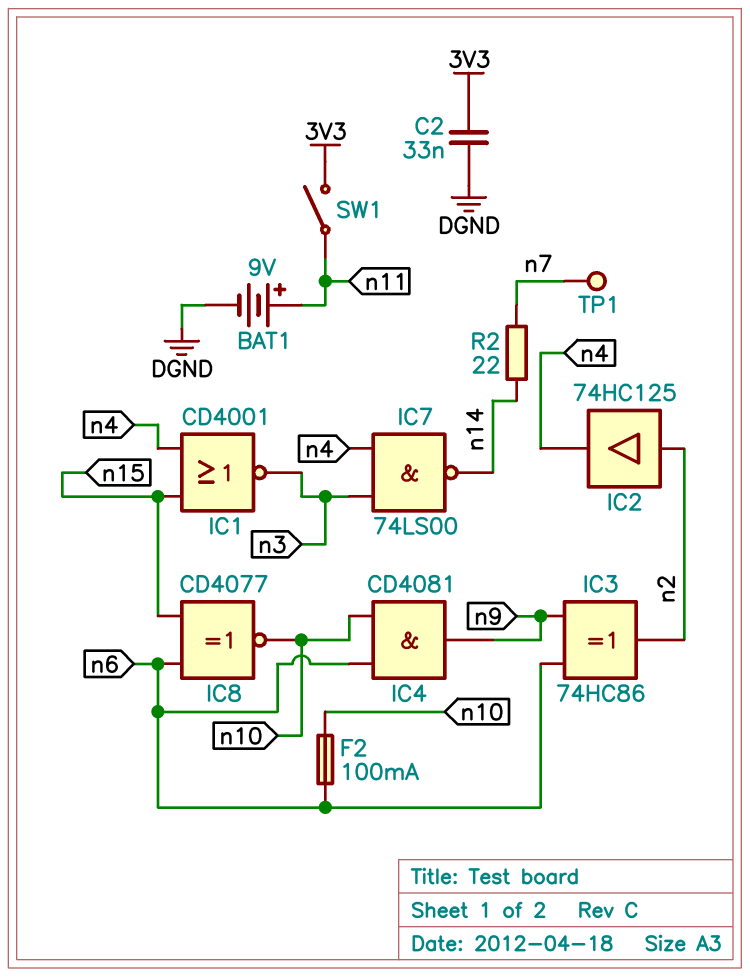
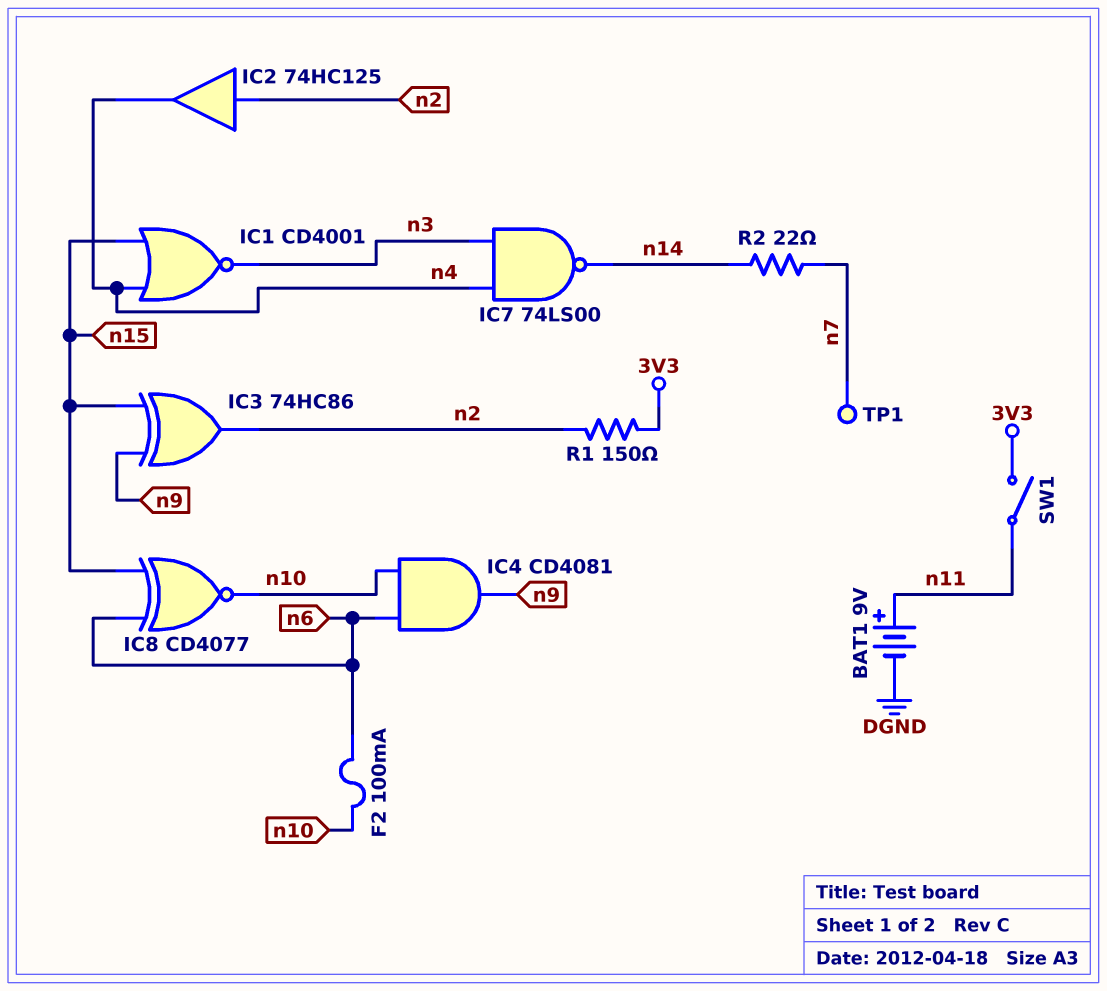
C2: 33nF (3V3, DGND) -> none
IC3: XOR 74HC86 (in n6, in n9, out n2) -> XOR 74HC86 (in n9, in n15, out n2)
R1: none -> 150 (3V3, n2)

